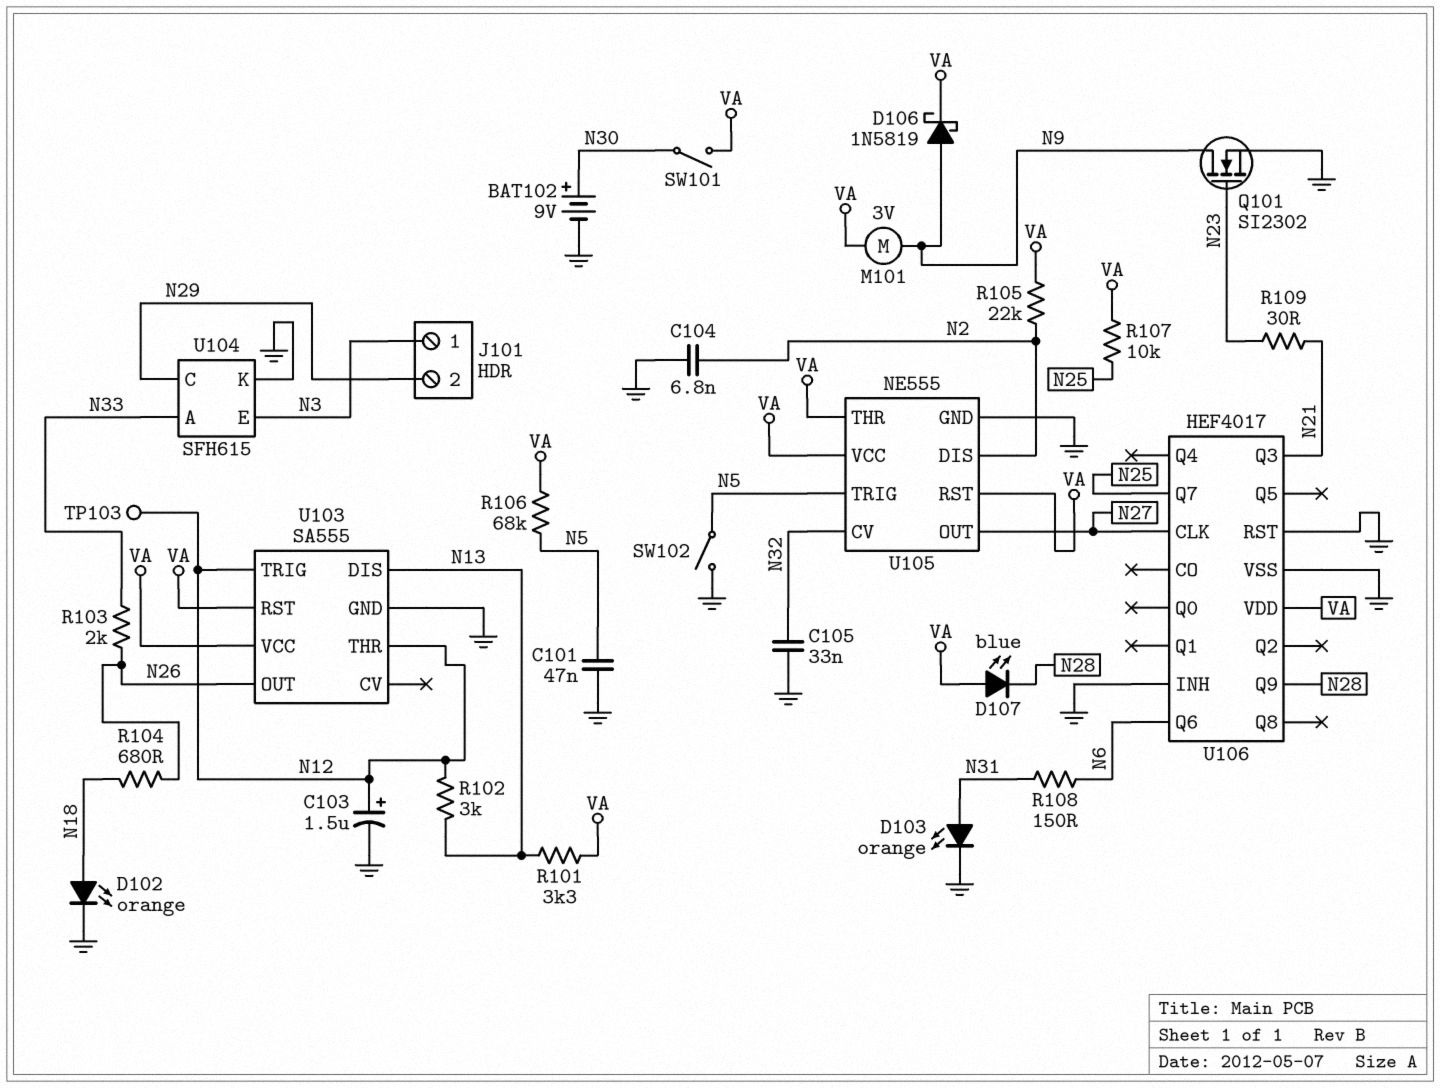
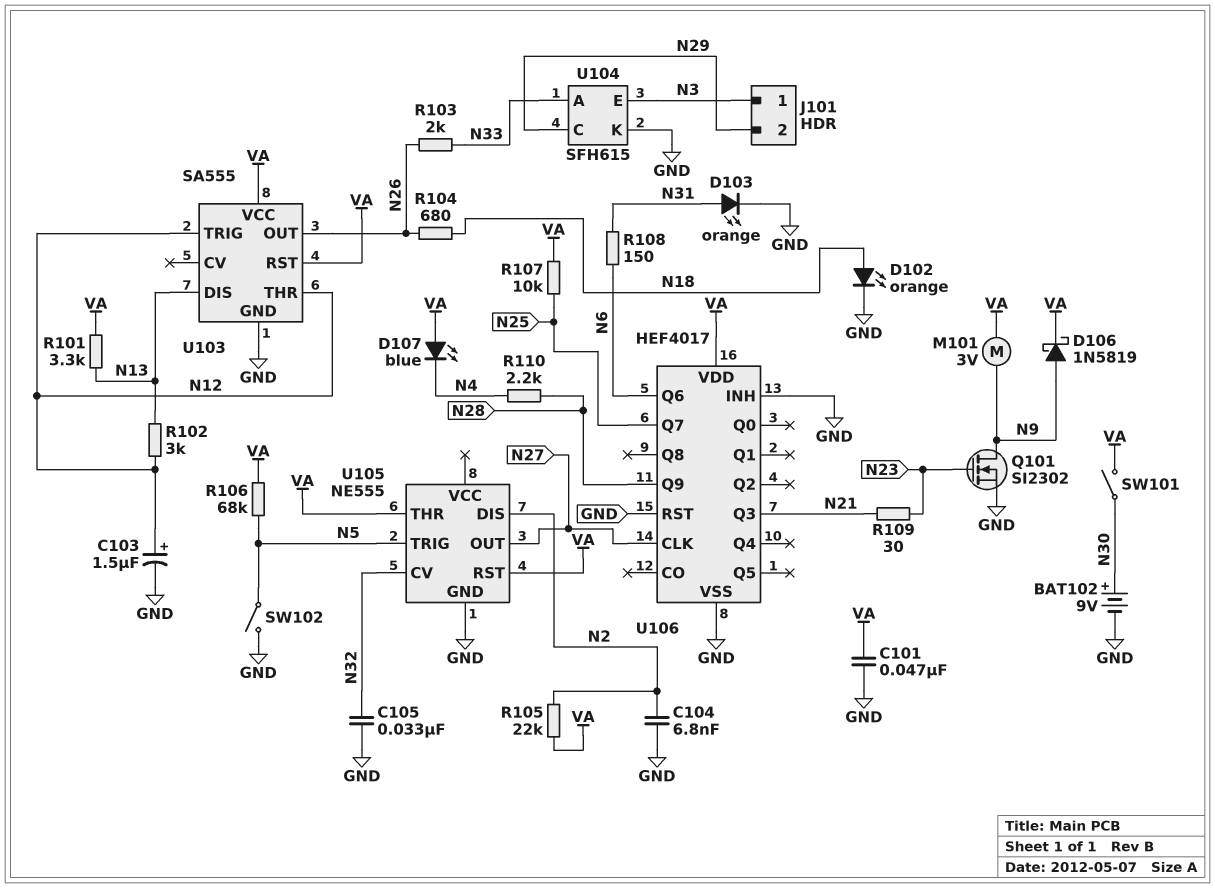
C101: 47nF (GND, N5) -> 47nF (GND, VA)
D107: LED blue (A VA, K N28) -> LED blue (A VA, K N4)
R110: none -> 2.2k (N4, N28)
TP103: test point (N12) -> none
U105 pin VCC: VA -> none

